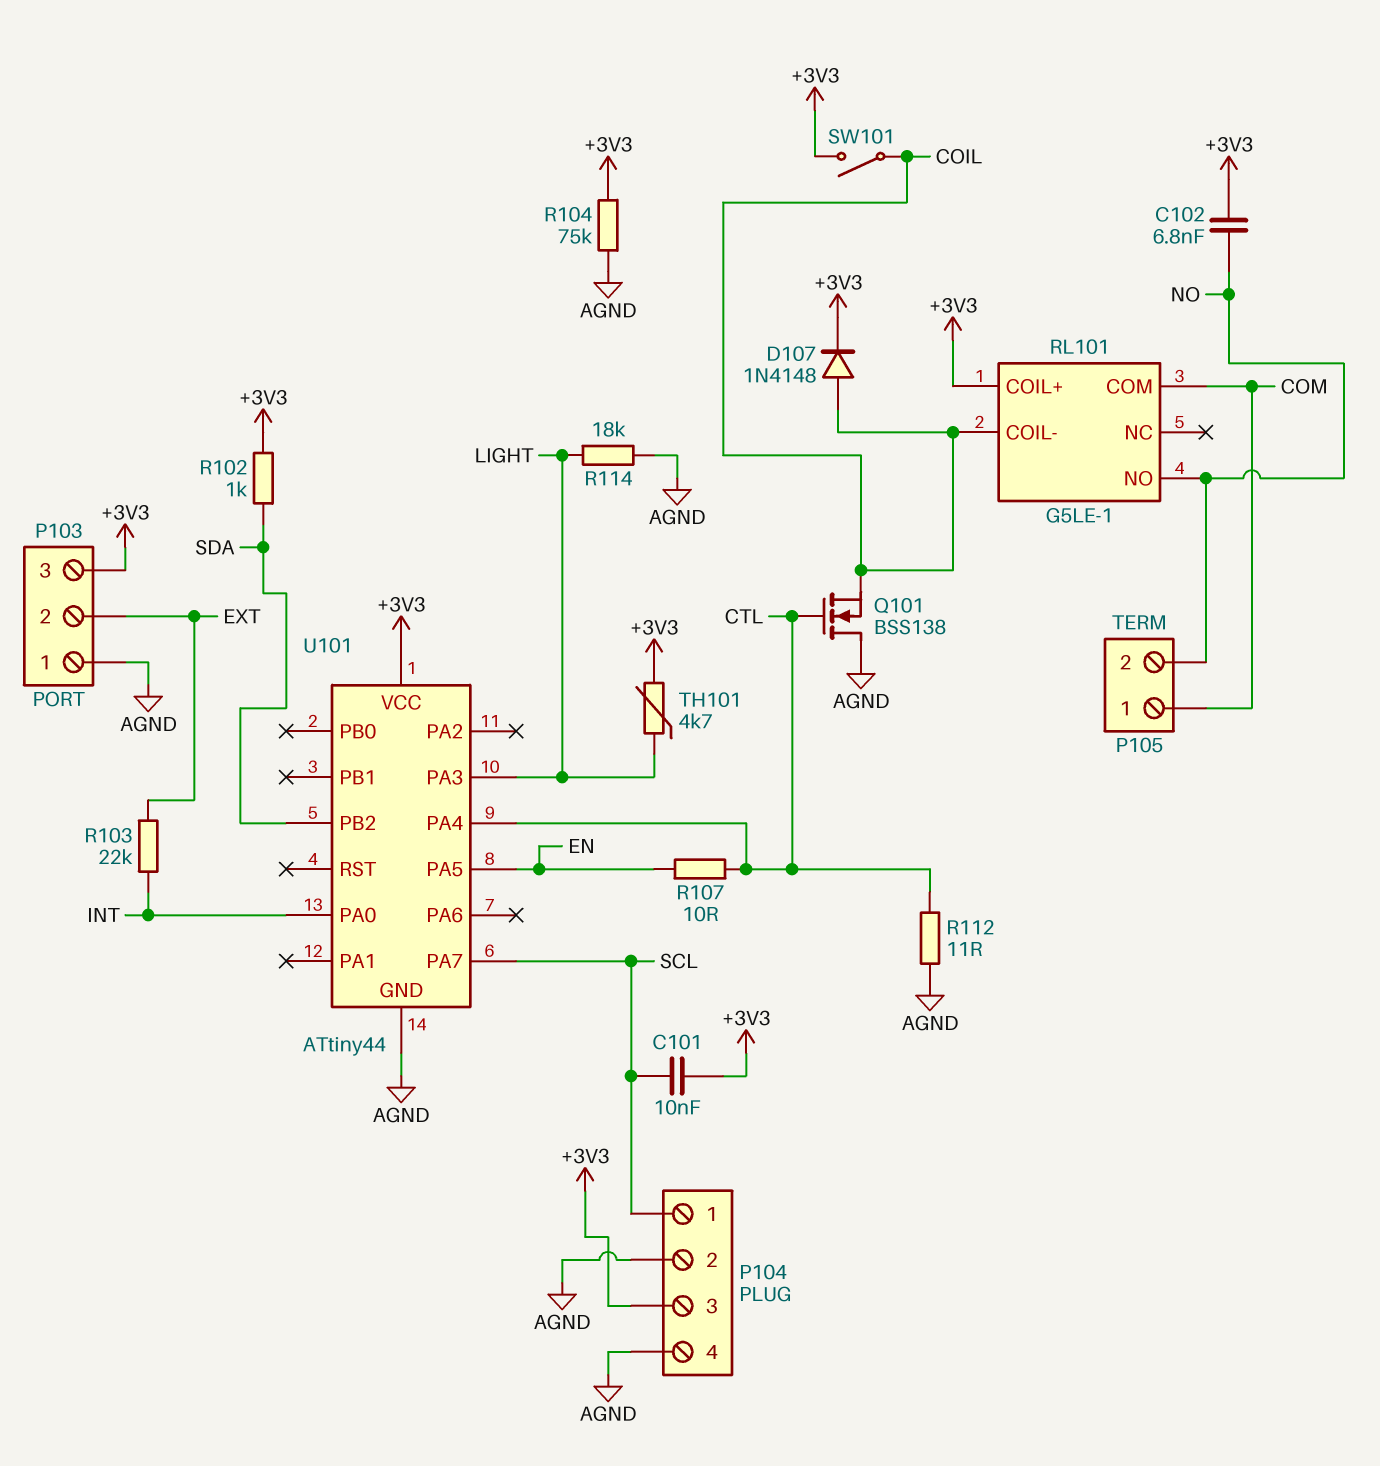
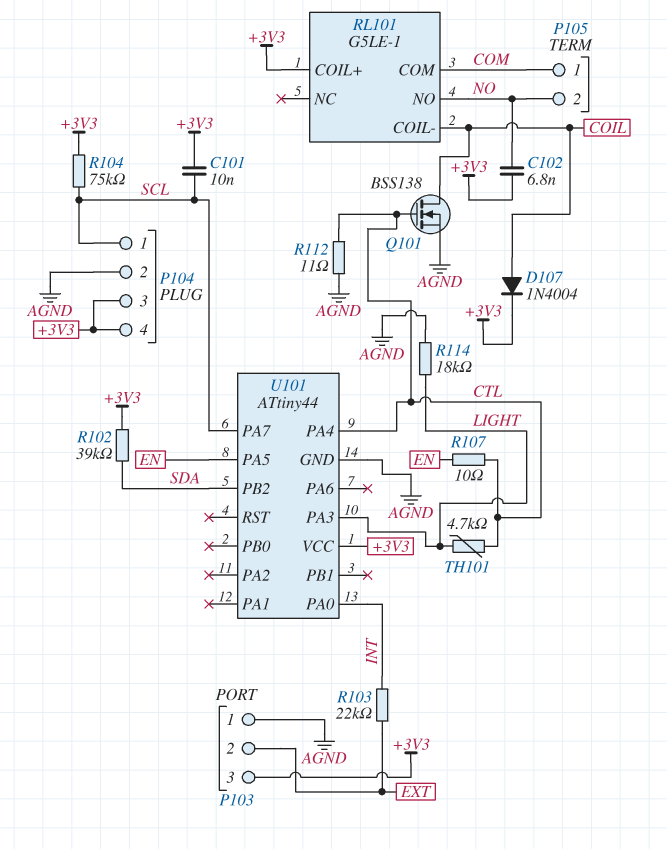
D107: diode 1N4148 (A COIL, K +3V3) -> diode 1N4004 (A COIL, K +3V3)
P104 pin 4: AGND -> +3V3
Q101: NMOS BSS138 (G CTL, D AGND, S COIL) -> NMOS BSS138 (G CTL, D COIL, S AGND)
R102: 1k (+3V3, SDA) -> 39k (+3V3, SDA)
R104: 75k (+3V3, AGND) -> 75k (+3V3, SCL)
SW101: switch (+3V3, COIL) -> none
TH101: 4.7k (+3V3, LIGHT) -> 4.7k (CTL, LIGHT)

